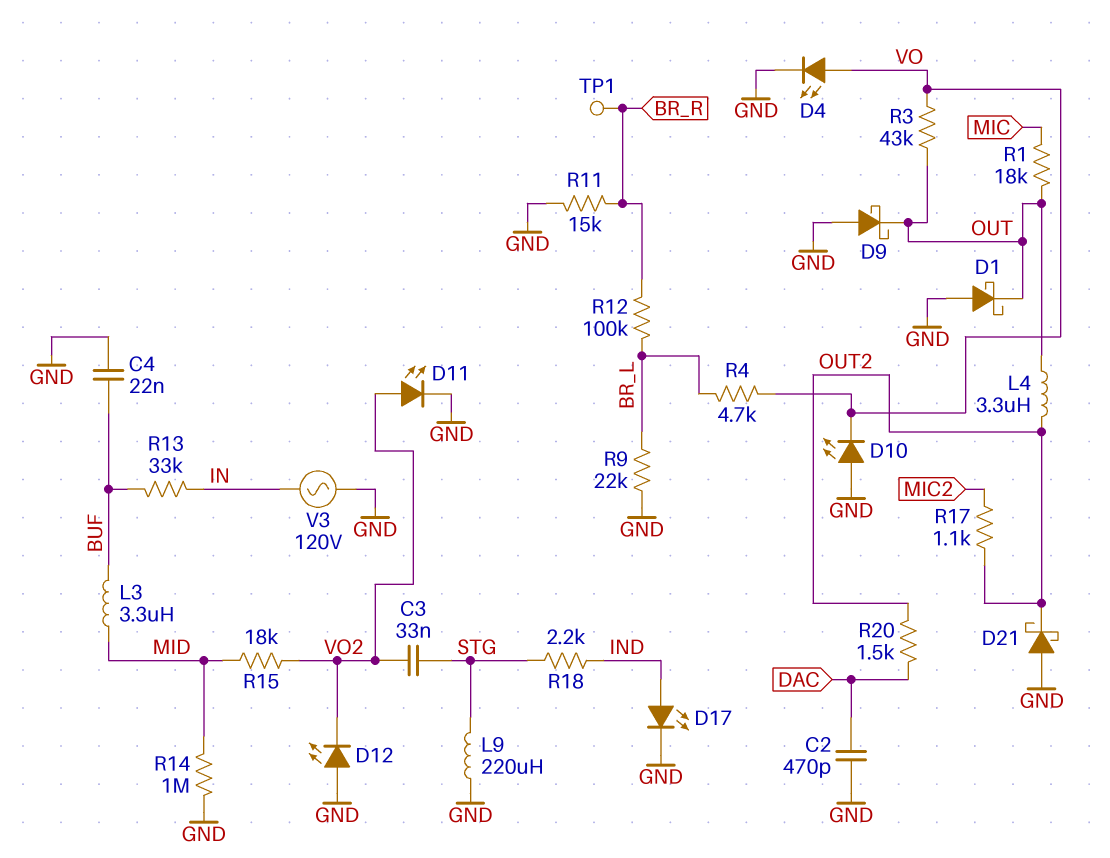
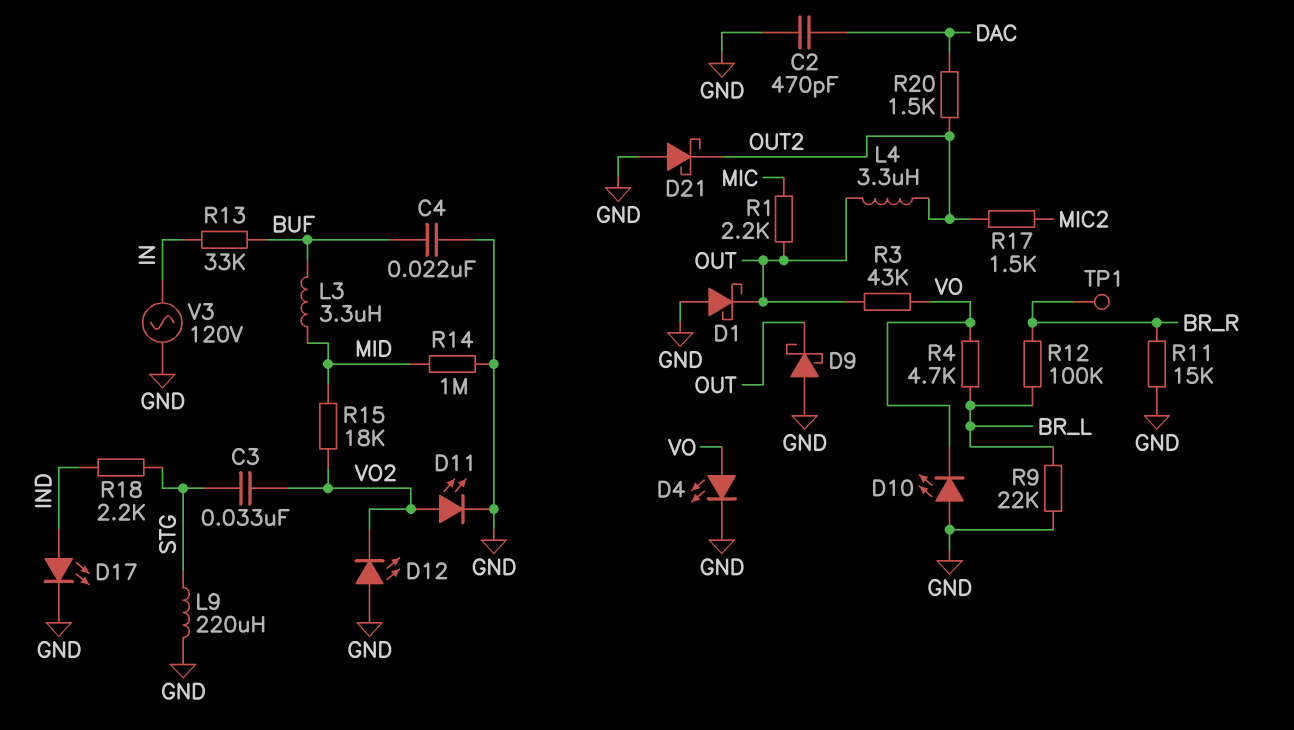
R1: 18k (MIC, OUT) -> 2.2k (MIC, OUT)
R17: 1.1k (MIC2, OUT2) -> 1.5k (MIC2, OUT2)

